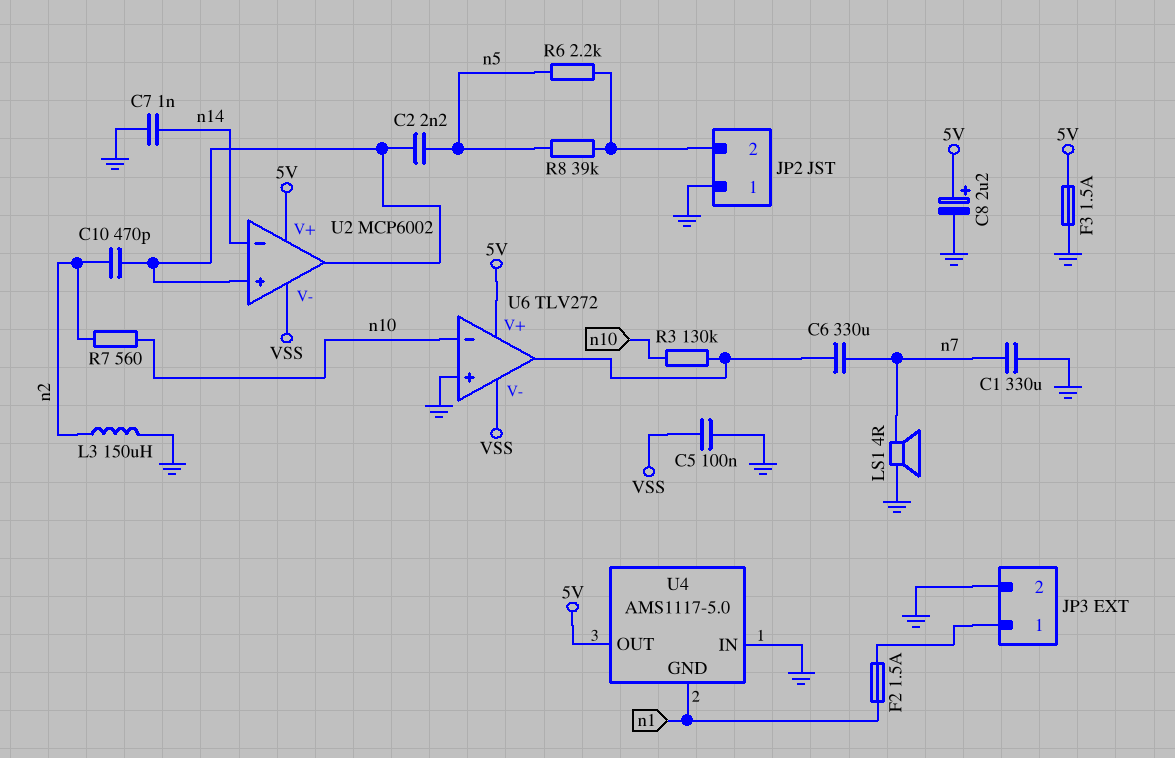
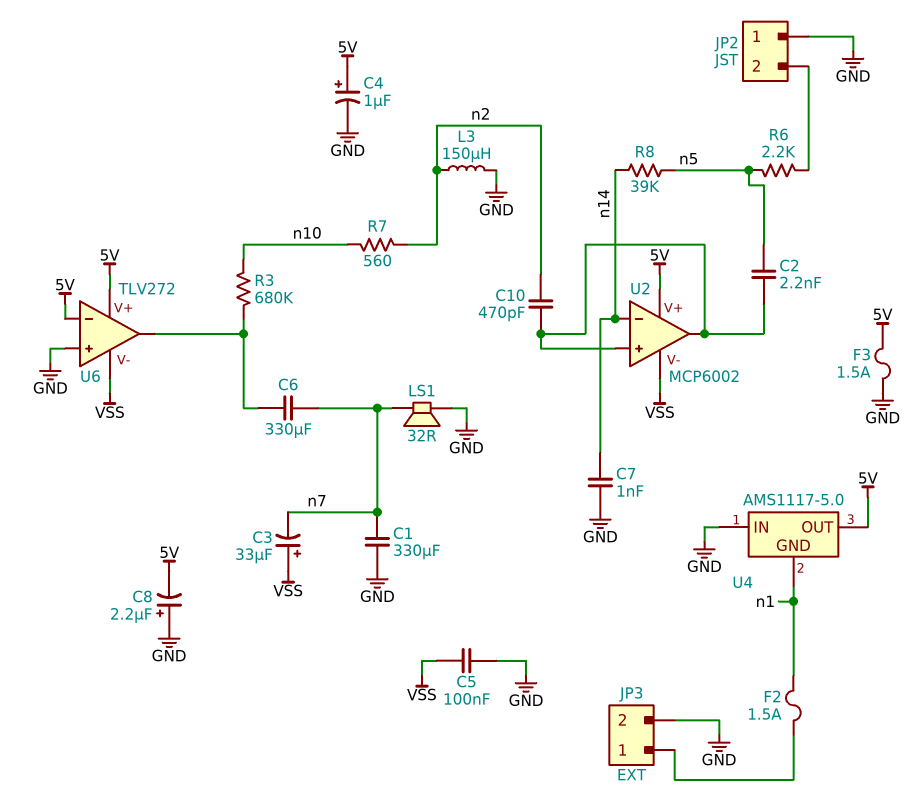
C3: none -> 33uF (plus VSS, minus n7)
C4: none -> 1uF (plus 5V, minus GND)
C8: 2.2uF (plus 5V, minus GND) -> 2.2uF (plus GND, minus 5V)
LS1: speaker 4R (GND, n7) -> speaker 32R (GND, n7)
R3: 130k (U6/out, n10) -> 680k (U6/out, n10)
R8: 39k (JP2/2, n5) -> 39k (n5, n14)
U6 pin in-: n10 -> 5V

